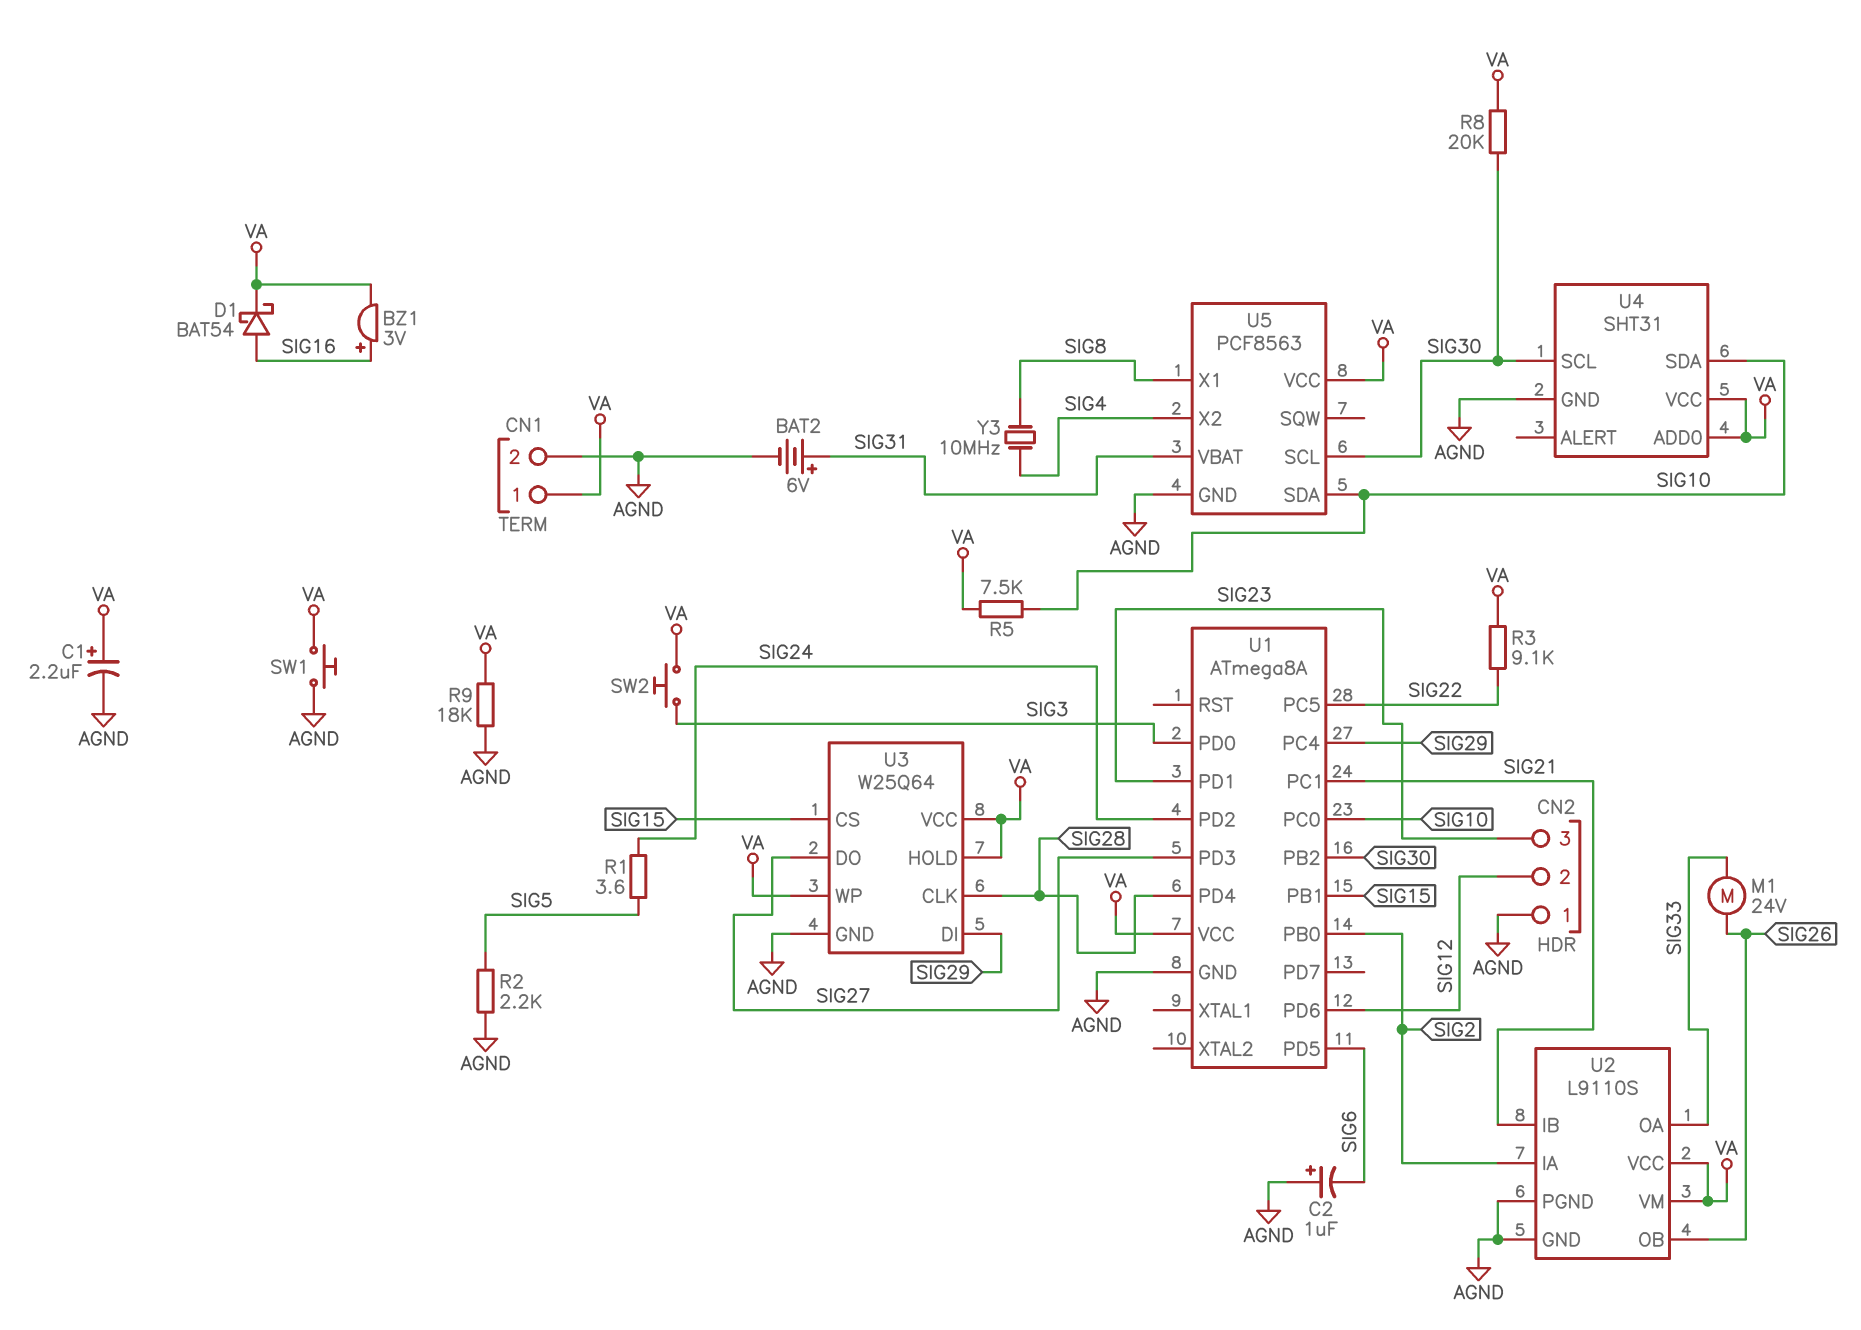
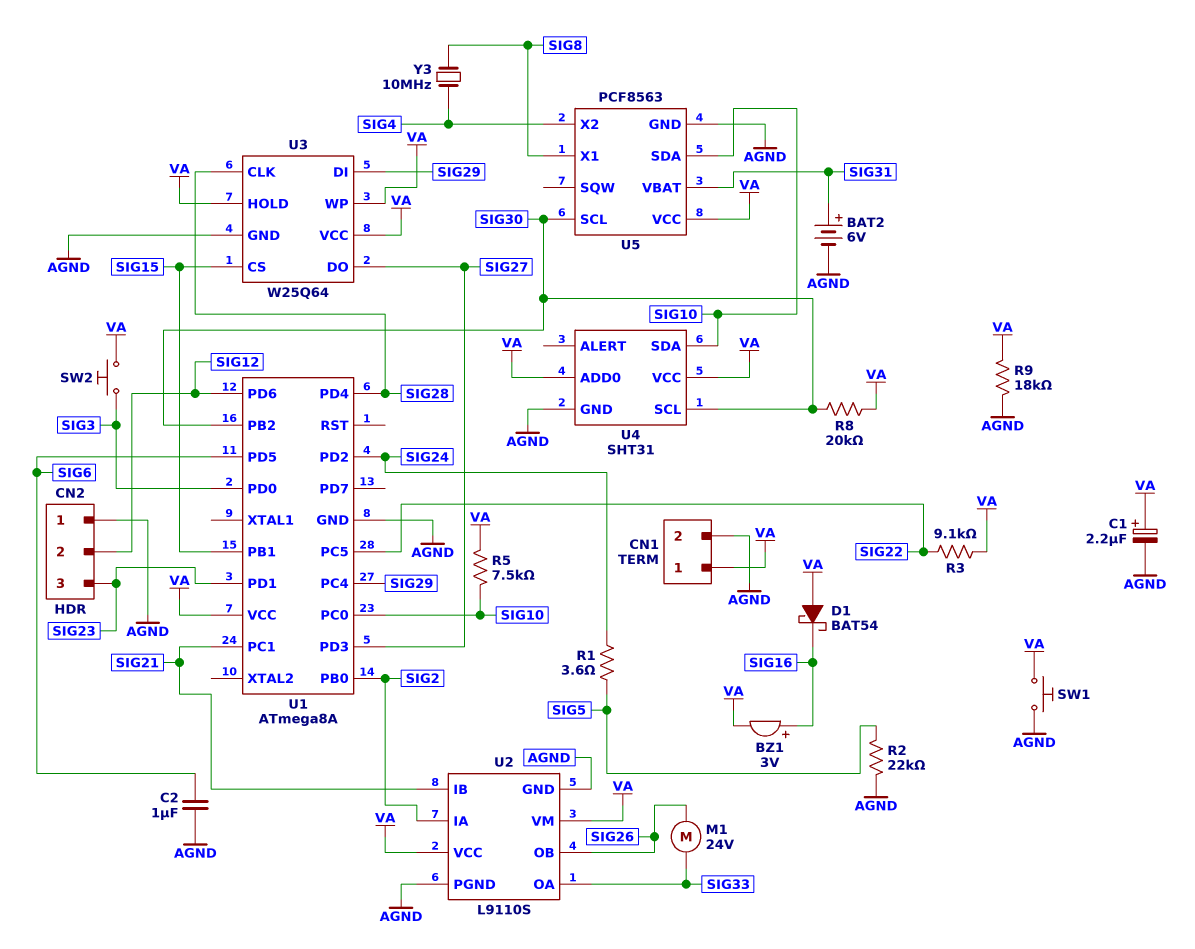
C2: 1uF (plus AGND, minus SIG6) -> 1uF (AGND, SIG6)
D1: schottky BAT54 (A SIG16, K VA) -> schottky BAT54 (A VA, K SIG16)
R2: 2.2k (AGND, SIG5) -> 22k (AGND, SIG5)

